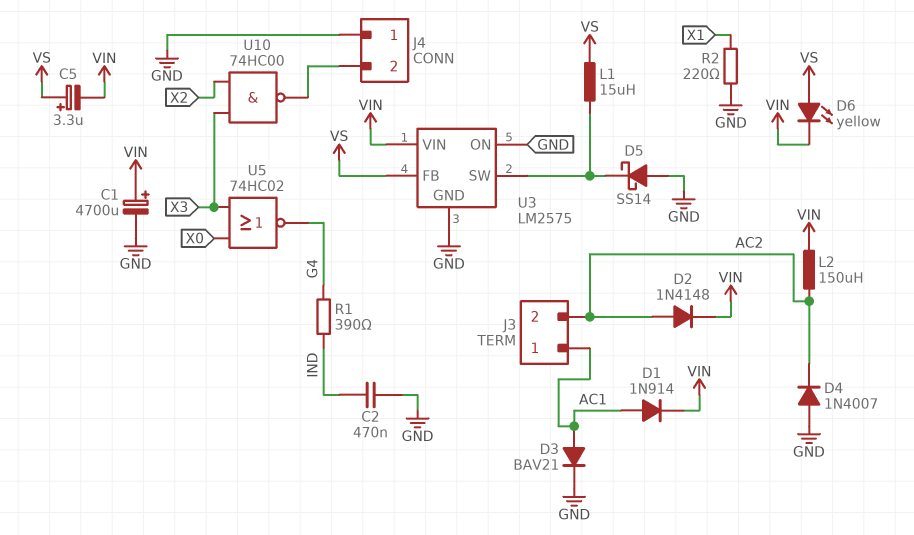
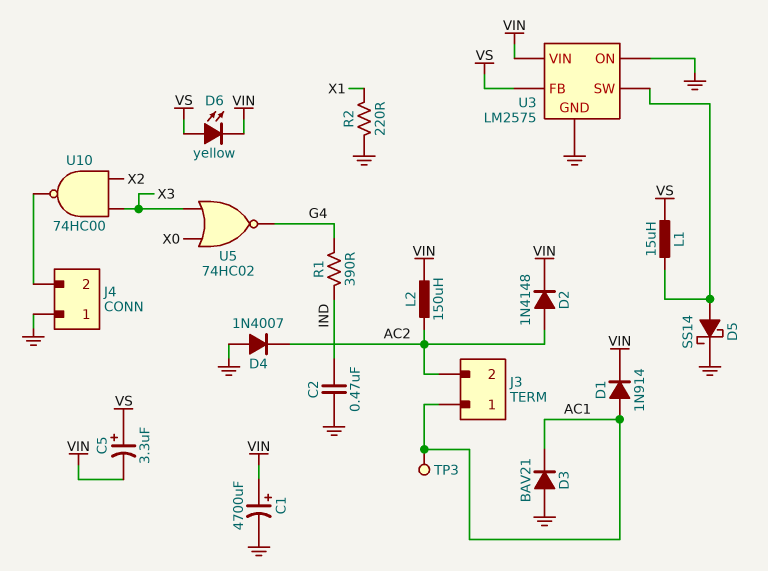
D3: diode BAV21 (A AC1, K GND) -> diode BAV21 (A GND, K AC1)
D5: schottky SS14 (A GND, K U3/SW) -> schottky SS14 (A U3/SW, K GND)
TP3: none -> test point (AC1)

